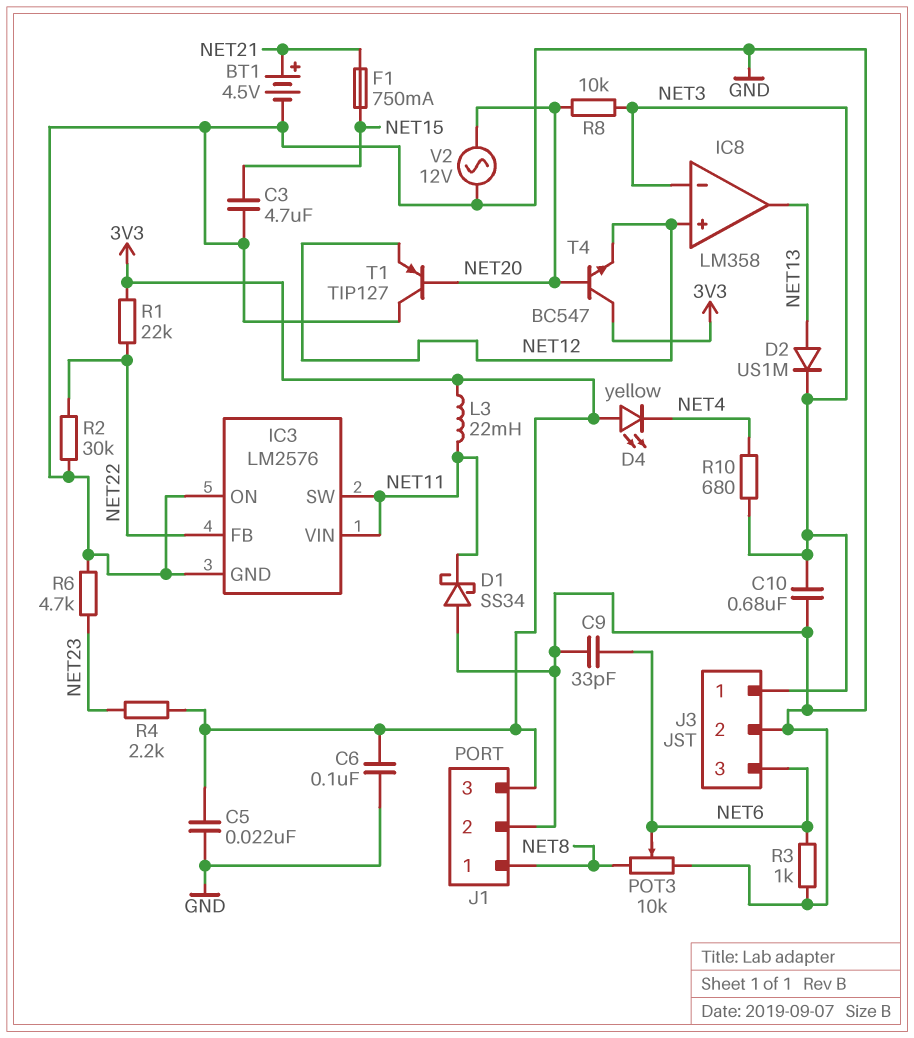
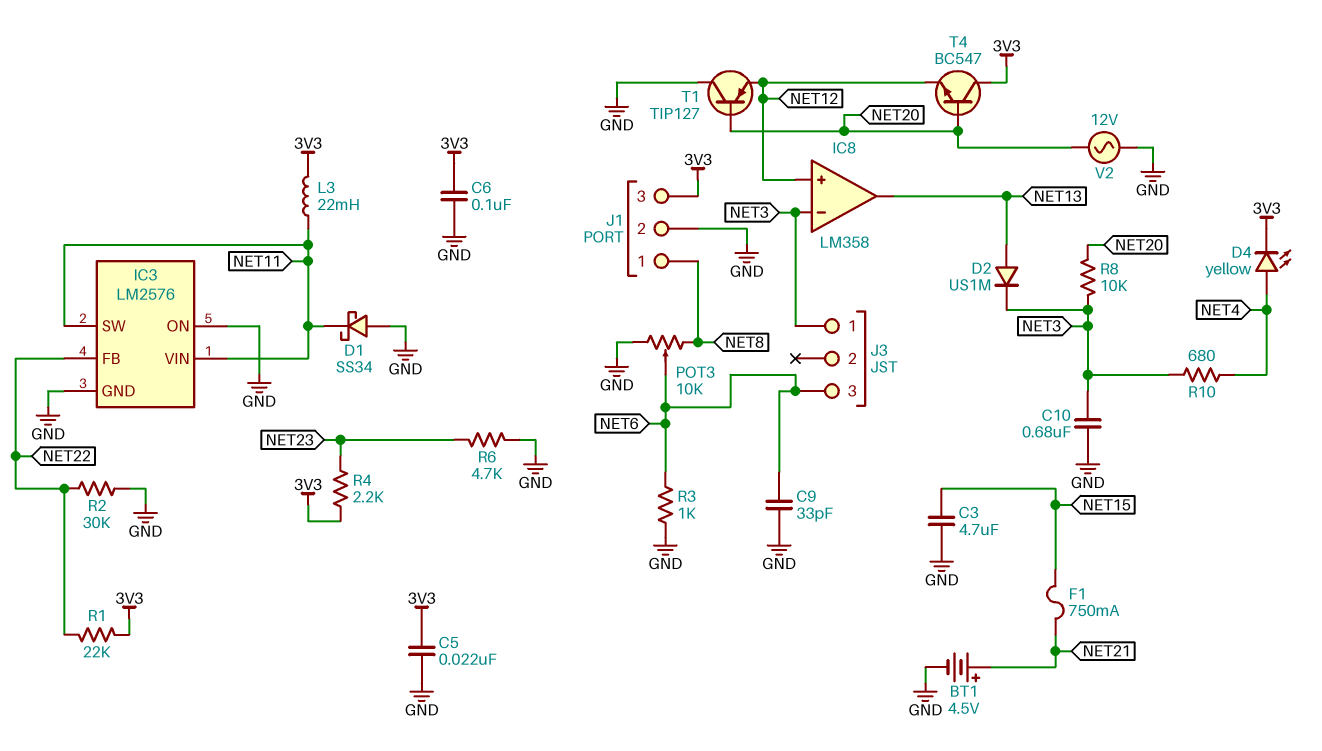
D4: LED yellow (A 3V3, K NET4) -> LED yellow (A NET4, K 3V3)
J3 pin 2: GND -> none

